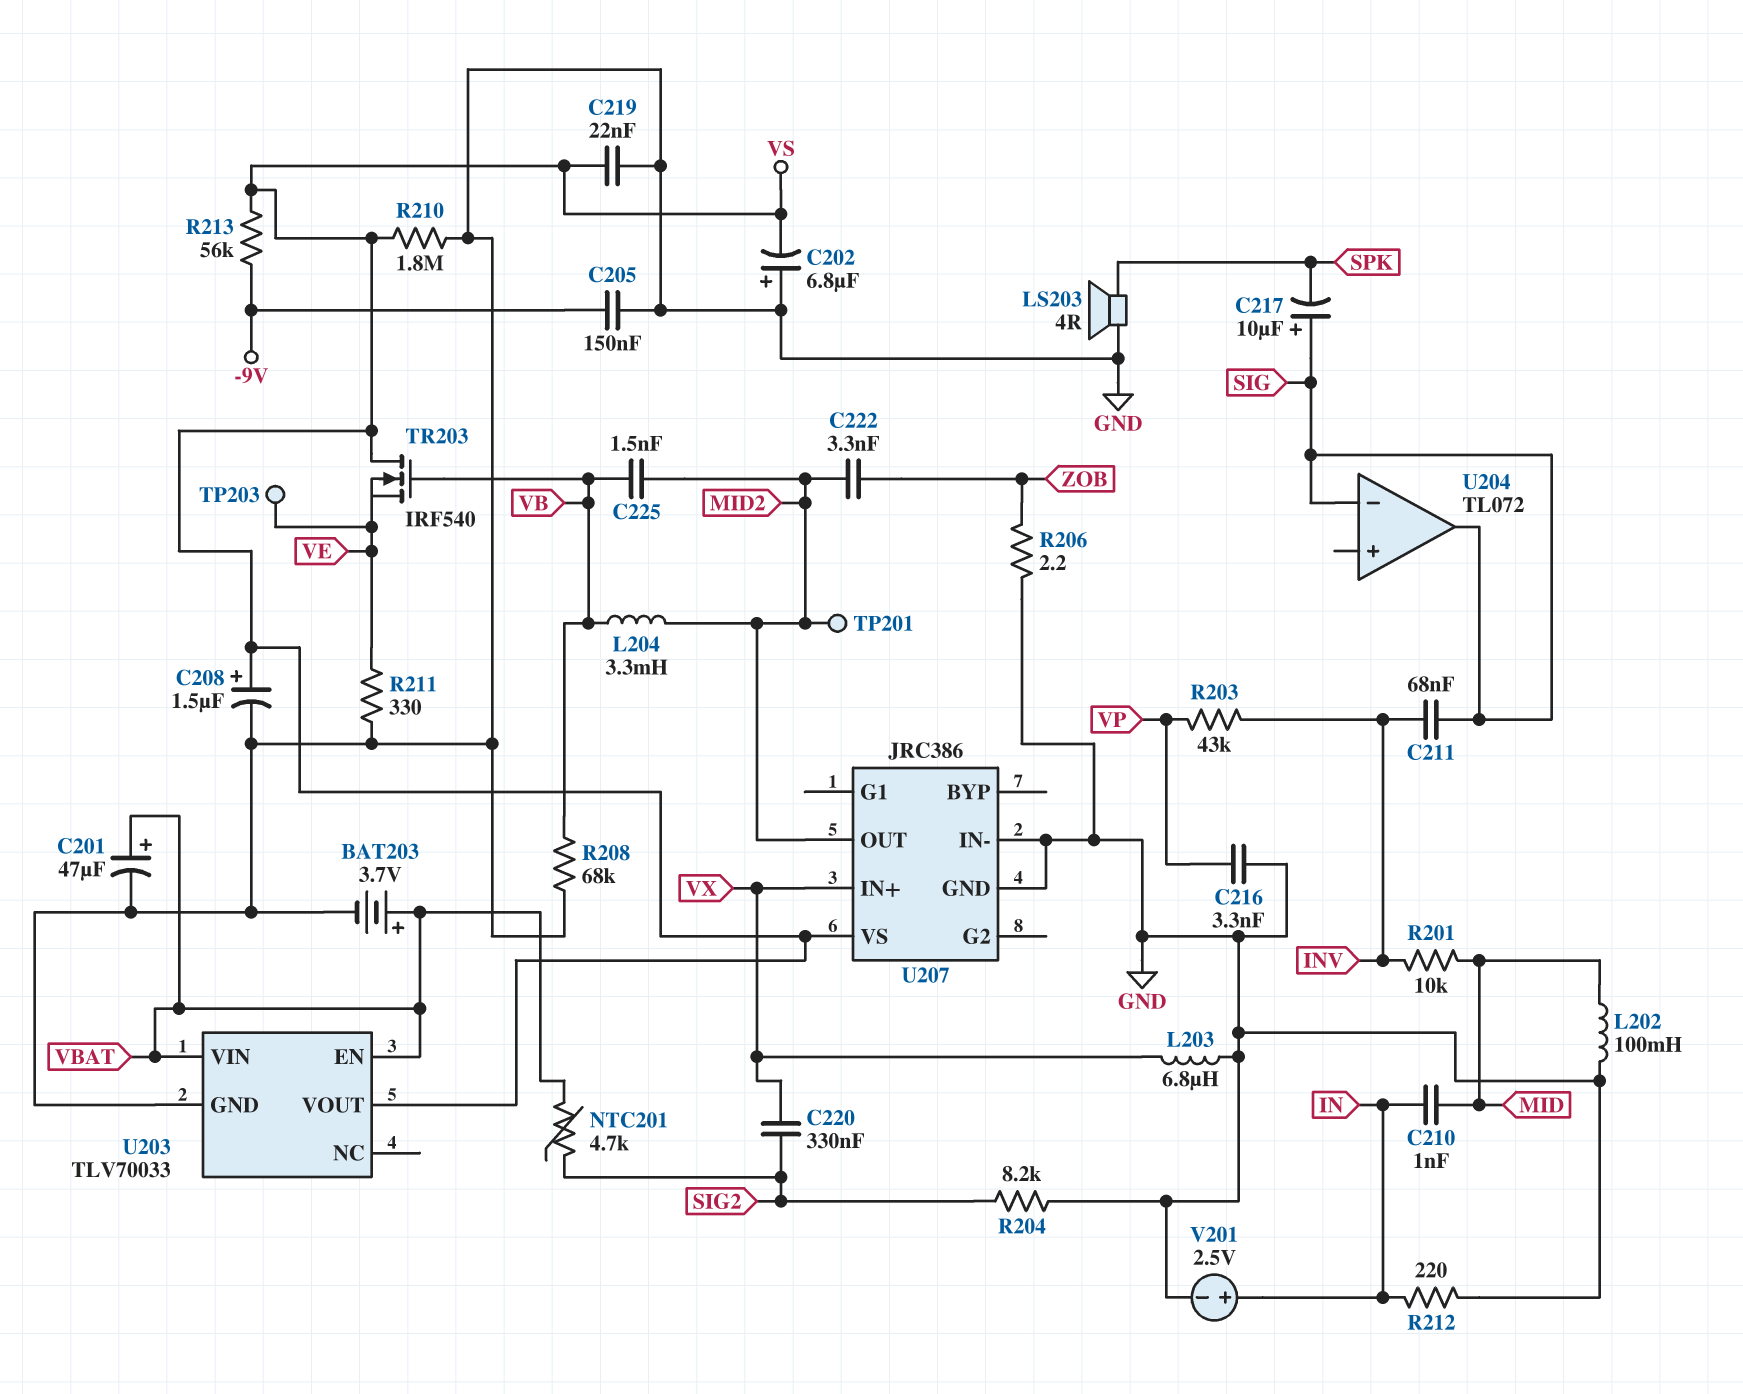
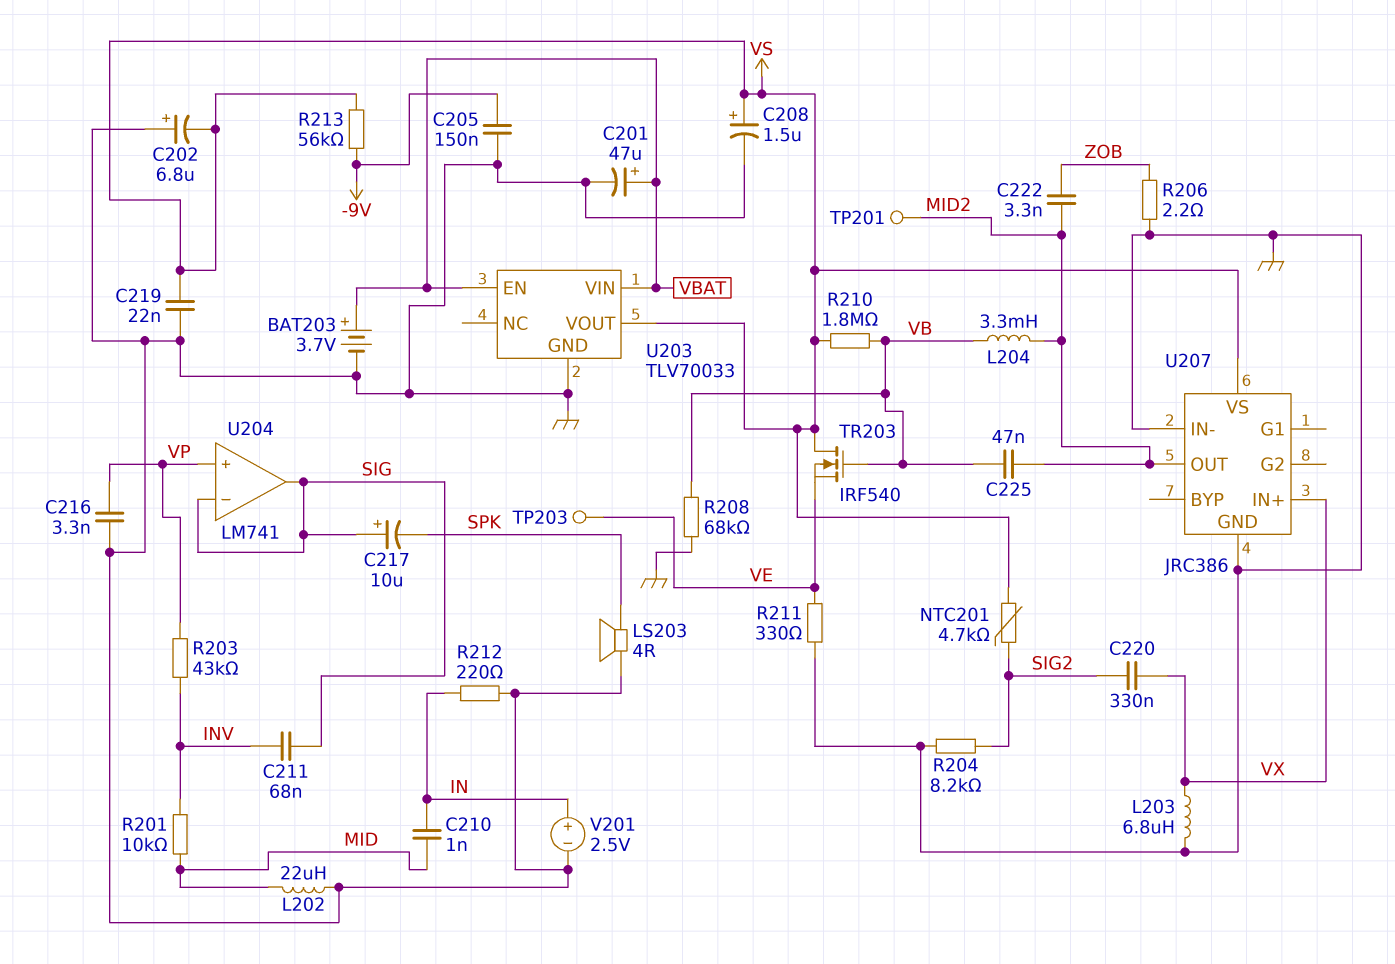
C225: 1.5nF (MID2, VB) -> 47nF (MID2, VB)
L202: 100mH (GND, MID) -> 22uH (GND, MID)
NTC201: 4.7k (SIG2, VBAT) -> 4.7k (SIG2, VS)
R210: 1.8M (GND, VS) -> 1.8M (VB, VS)
U204: TL072 -> LM741
U204 pin in+: none -> VP

